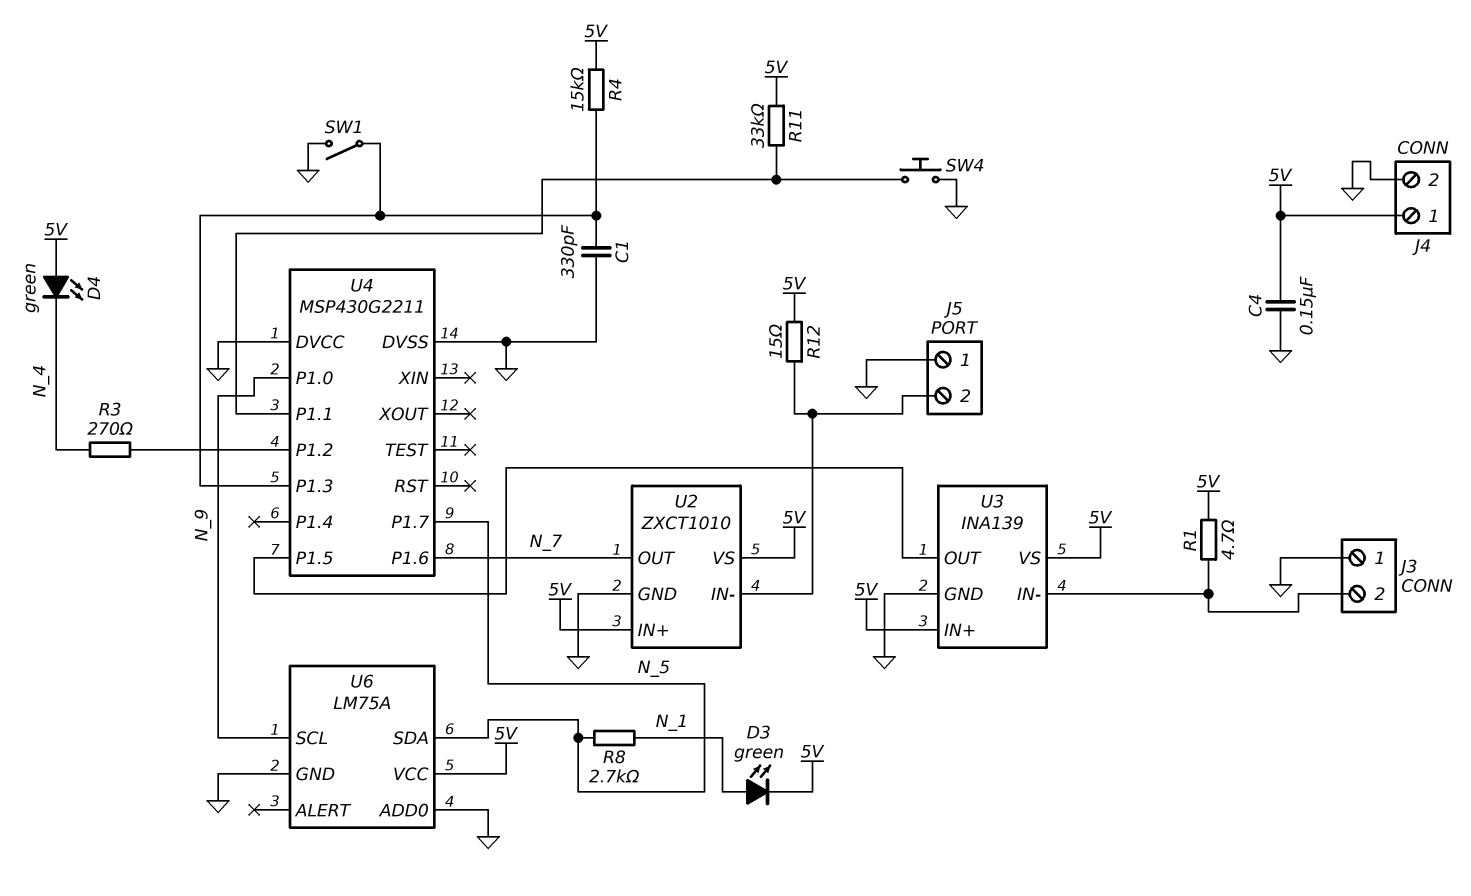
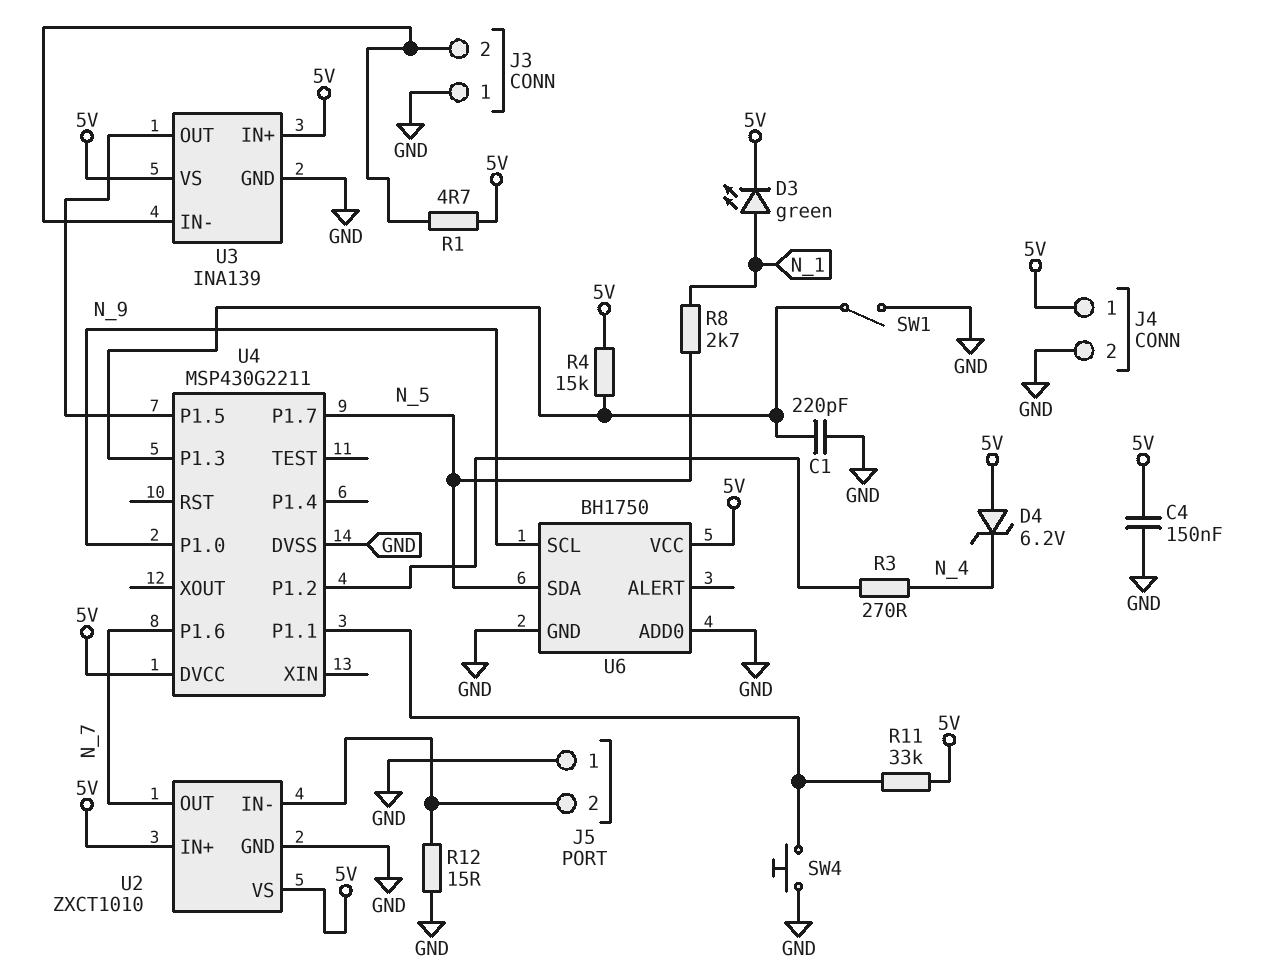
C1: 330pF (GND, U4/P1.3) -> 220pF (GND, U4/P1.3)
D4: LED green (A 5V, K N_4) -> zener 6.2V (A 5V, K N_4)
R12: 15 (5V, J5/2) -> 15 (GND, J5/2)
U4 pin DVCC: GND -> 5V
U6: LM75A -> BH1750

